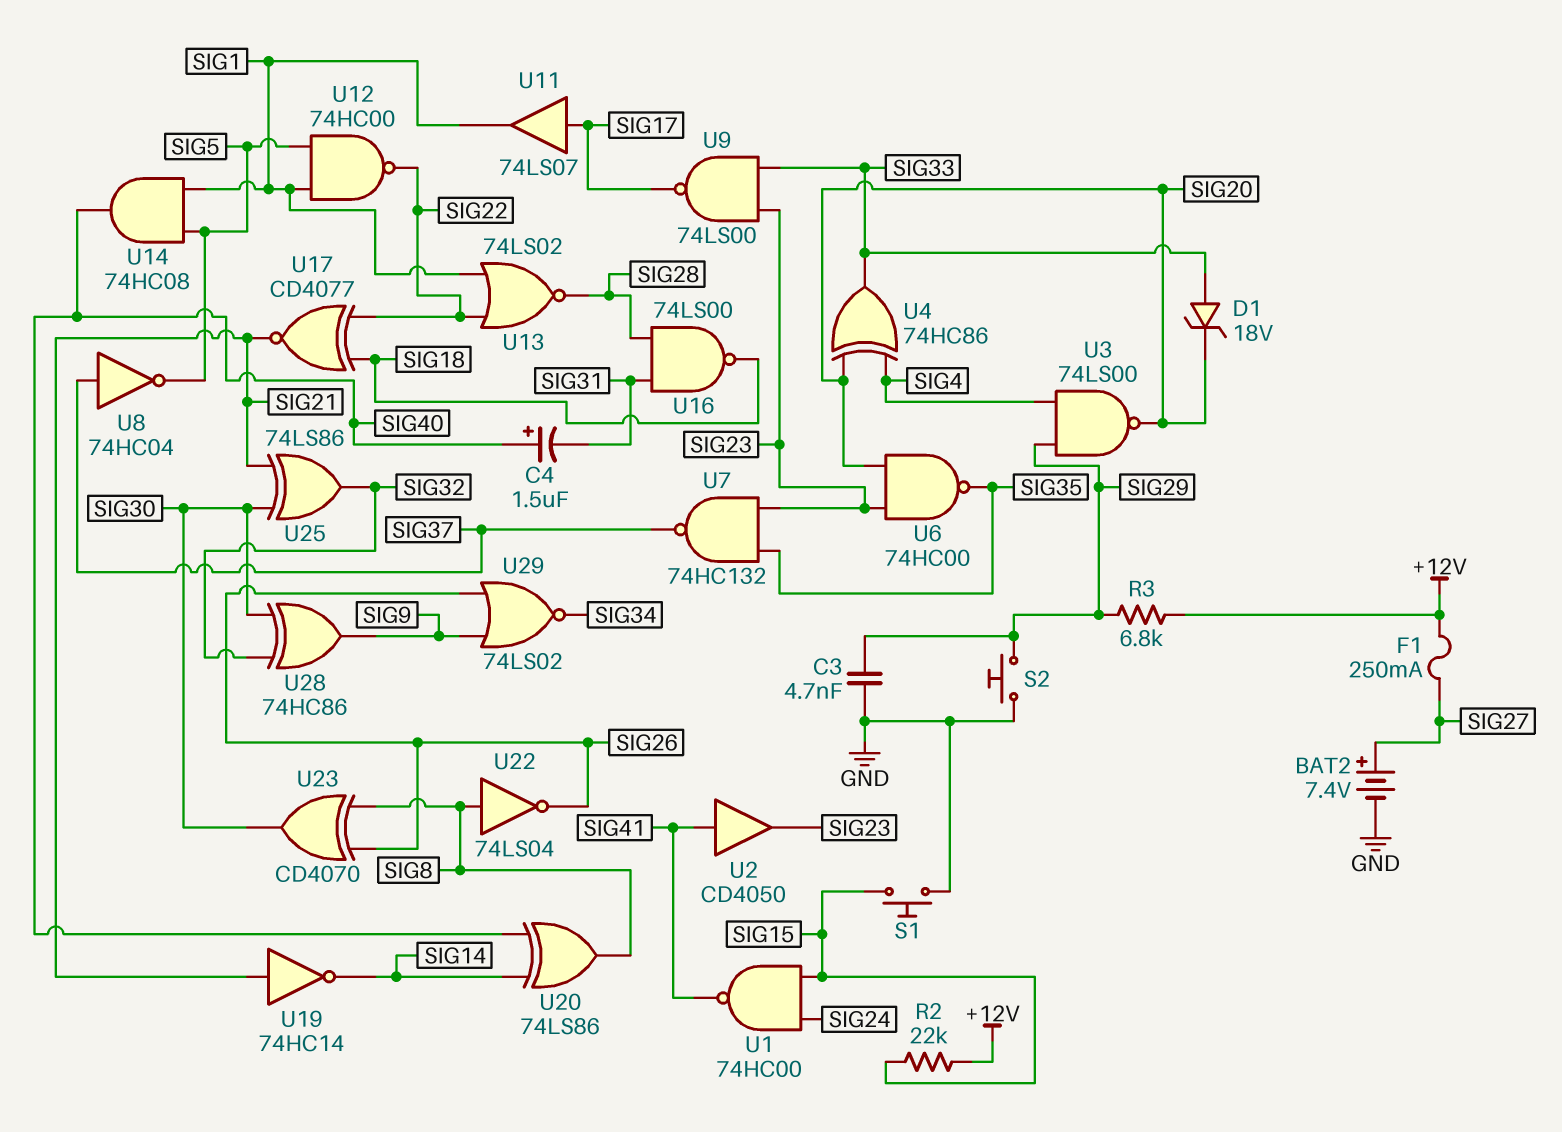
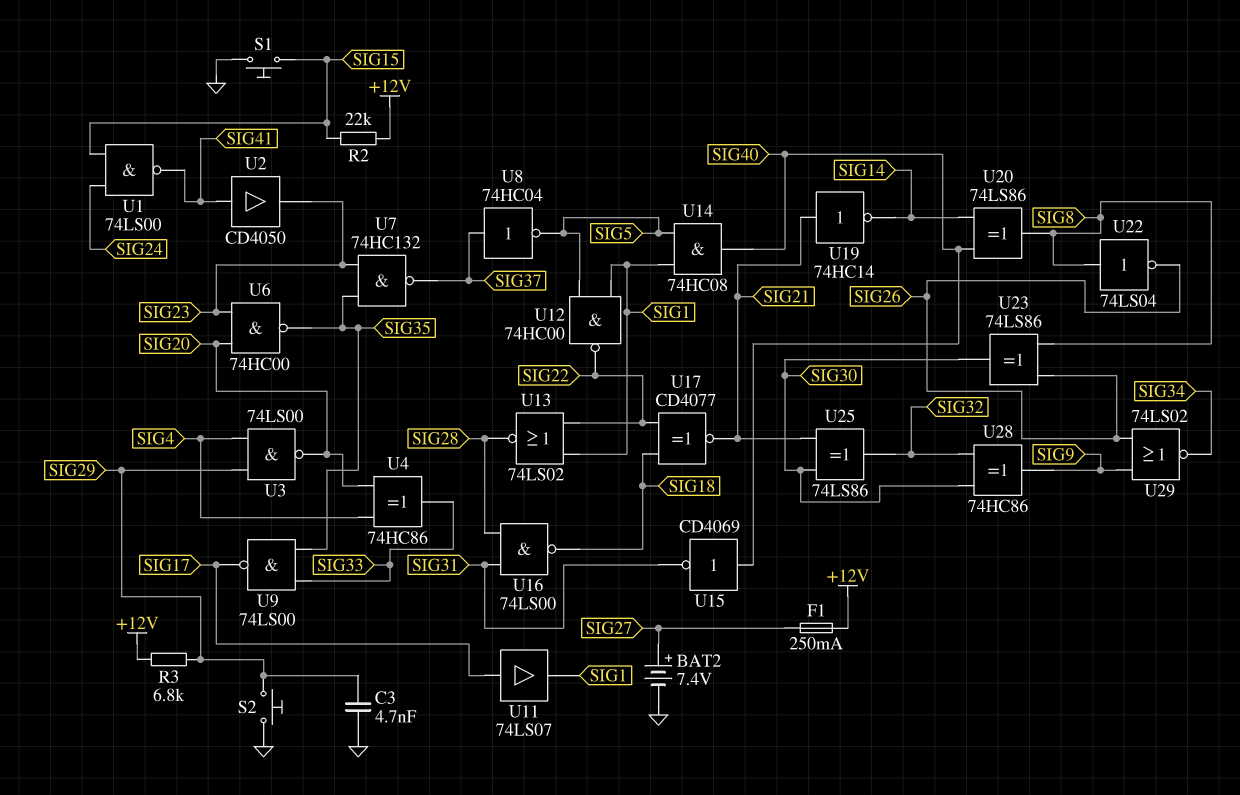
C4: 1.5uF (plus SIG40, minus SIG31) -> none
D1: zener 18V (A SIG33, K SIG20) -> none
U1: NAND 74HC00 (in SIG15, in SIG24, out SIG41) -> NAND 74LS00 (in SIG15, in SIG24, out SIG41)
U9: NAND 74LS00 (in SIG23, in SIG33, out SIG17) -> NAND 74LS00 (in SIG33, in SIG35, out SIG17)
U15: none -> NOT CD4069 (in SIG40, out SIG31)
U23: XOR CD4070 (in SIG8, in SIG26, out SIG30) -> XOR 74LS86 (in SIG8, in SIG26, out SIG30)

